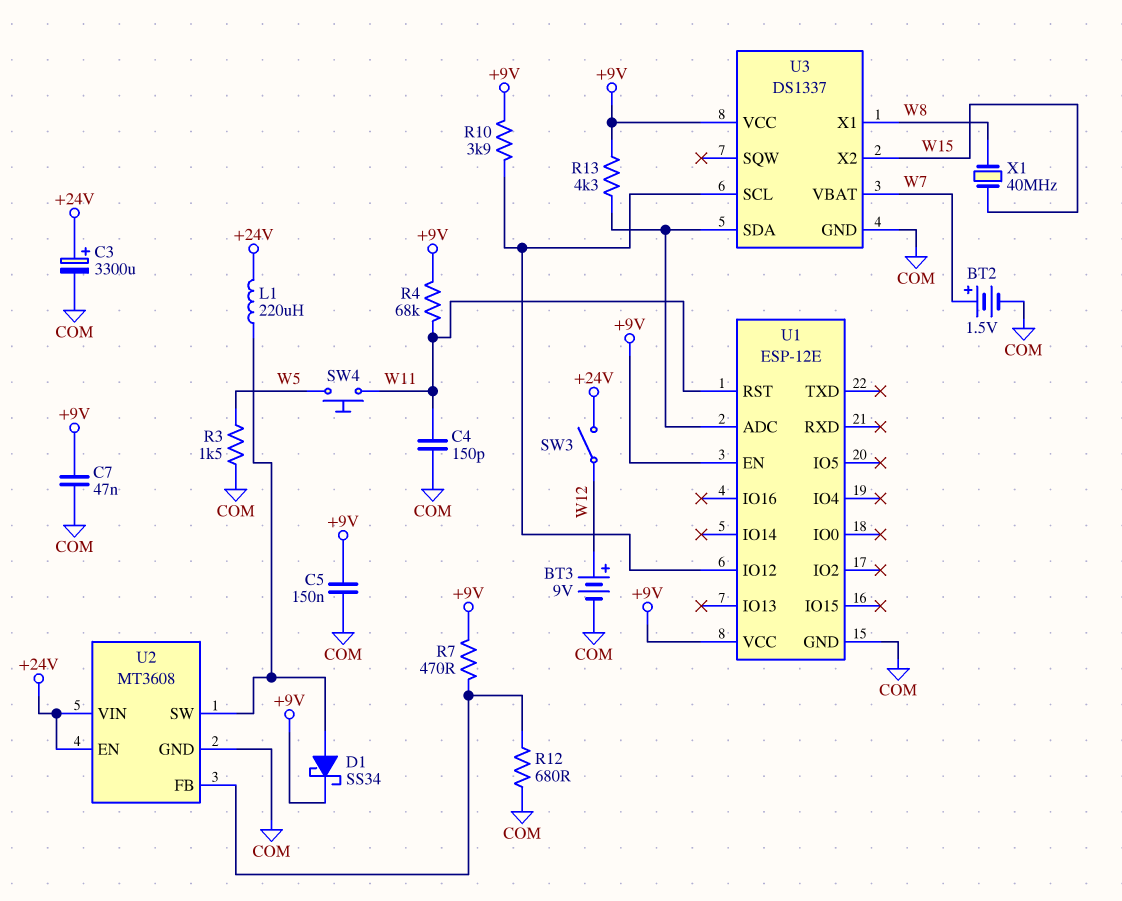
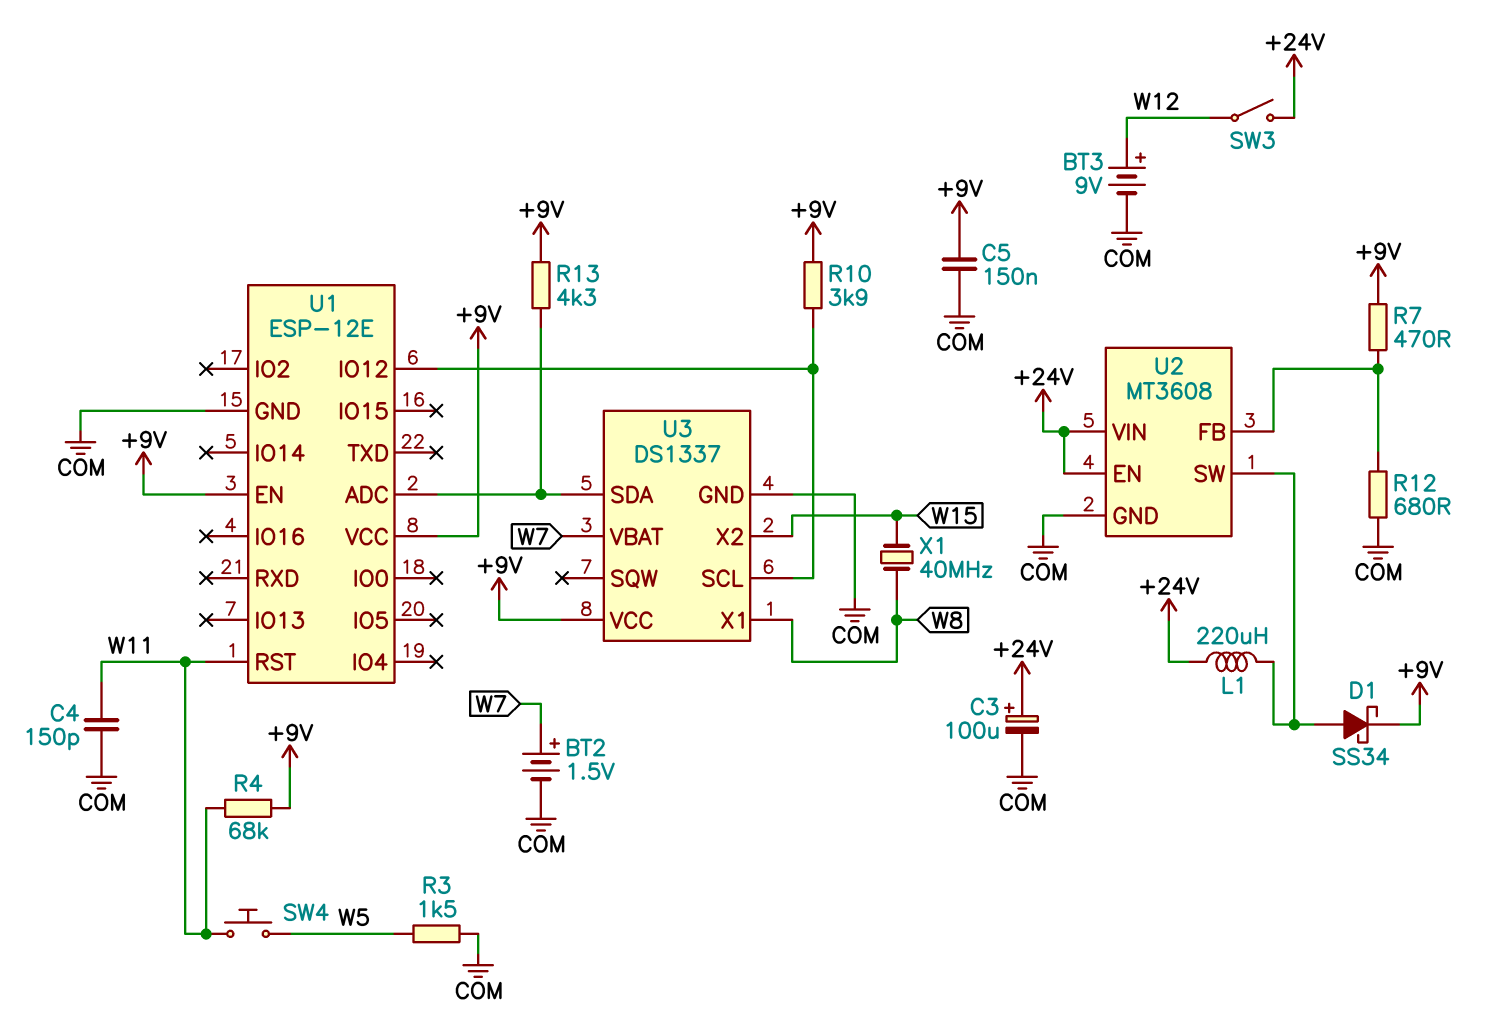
C3: 3300uF (plus +24V, minus COM) -> 100uF (plus +24V, minus COM)
C7: 47nF (+9V, COM) -> none

